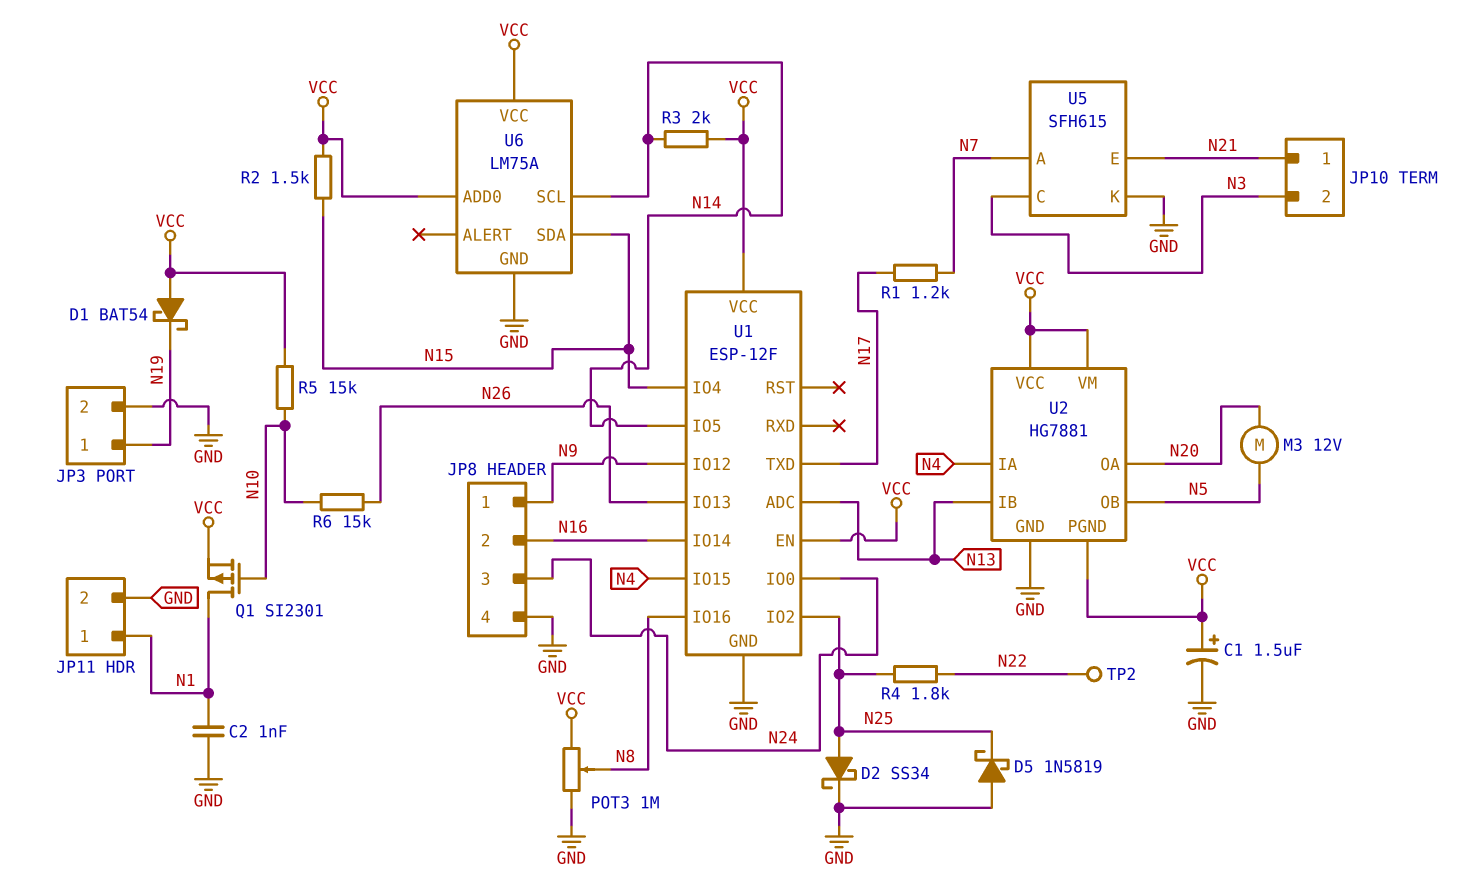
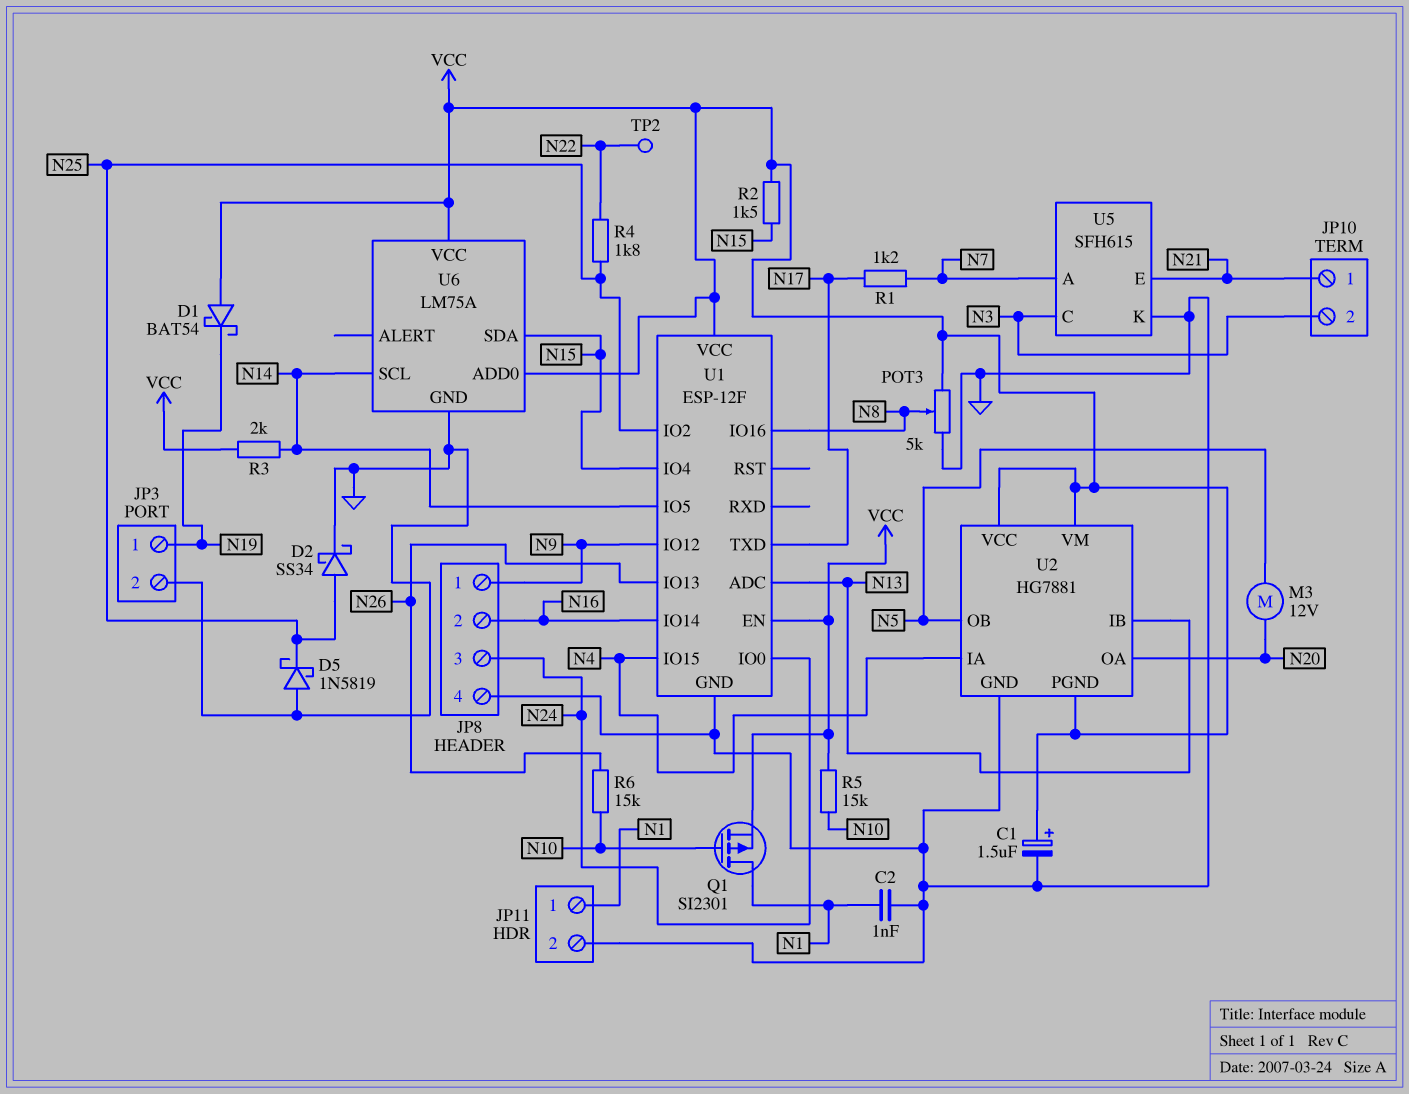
POT3: 1M (GND, VCC, wiper N8) -> 5k (GND, VCC, wiper N8)

